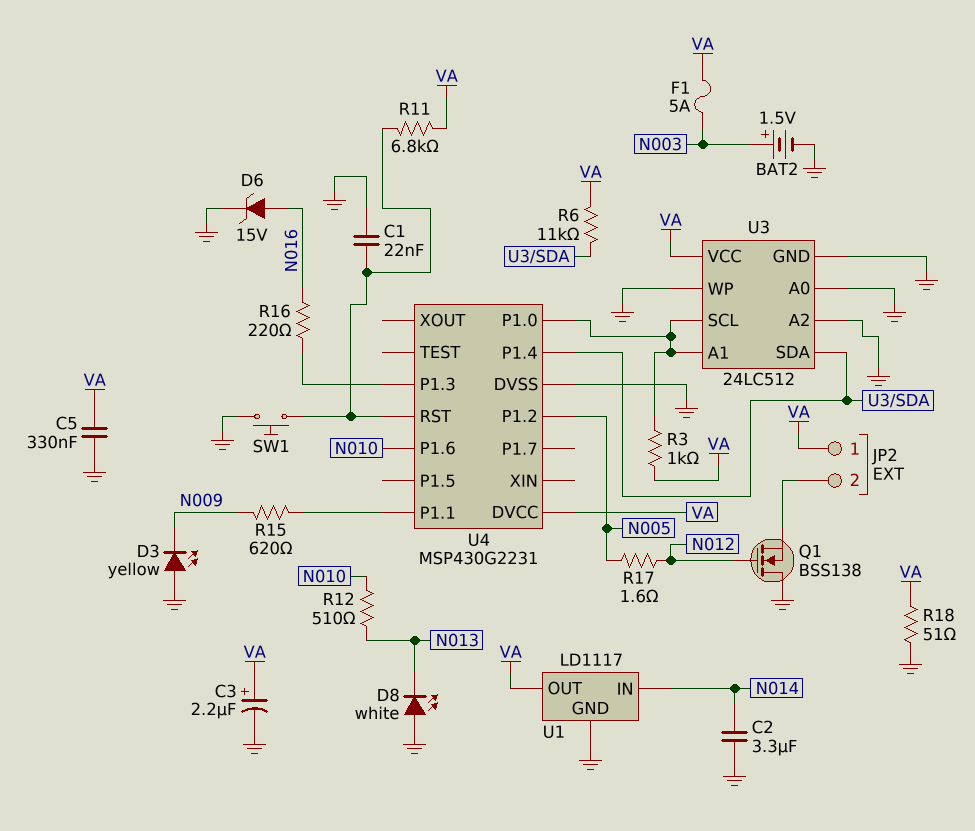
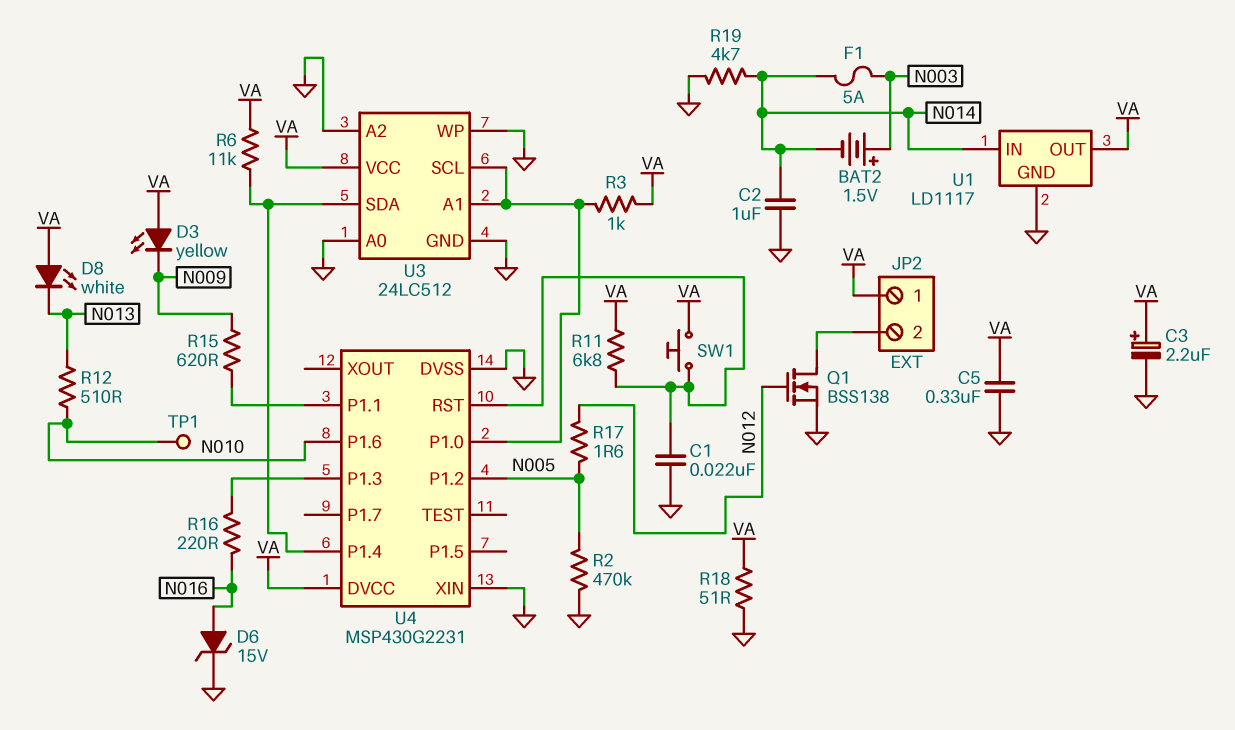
BAT2: 1.5V (plus N003, minus GND) -> 1.5V (plus N003, minus N014)
C2: 3.3uF (GND, N014) -> 1uF (GND, N014)
D3: LED yellow (A GND, K N009) -> LED yellow (A VA, K N009)
D8: LED white (A GND, K N013) -> LED white (A VA, K N013)
F1: 5A (N003, VA) -> 5A (N003, N014)
Q1: NMOS BSS138 (G N012, D GND, S JP2/2) -> NMOS BSS138 (G N012, D JP2/2, S GND)
R2: none -> 470k (GND, N005)
R19: none -> 4.7k (GND, N014)
SW1: button (GND, U4/RST) -> button (U4/RST, VA)
TP1: none -> test point (N010)
U4 pin XIN: none -> GND

